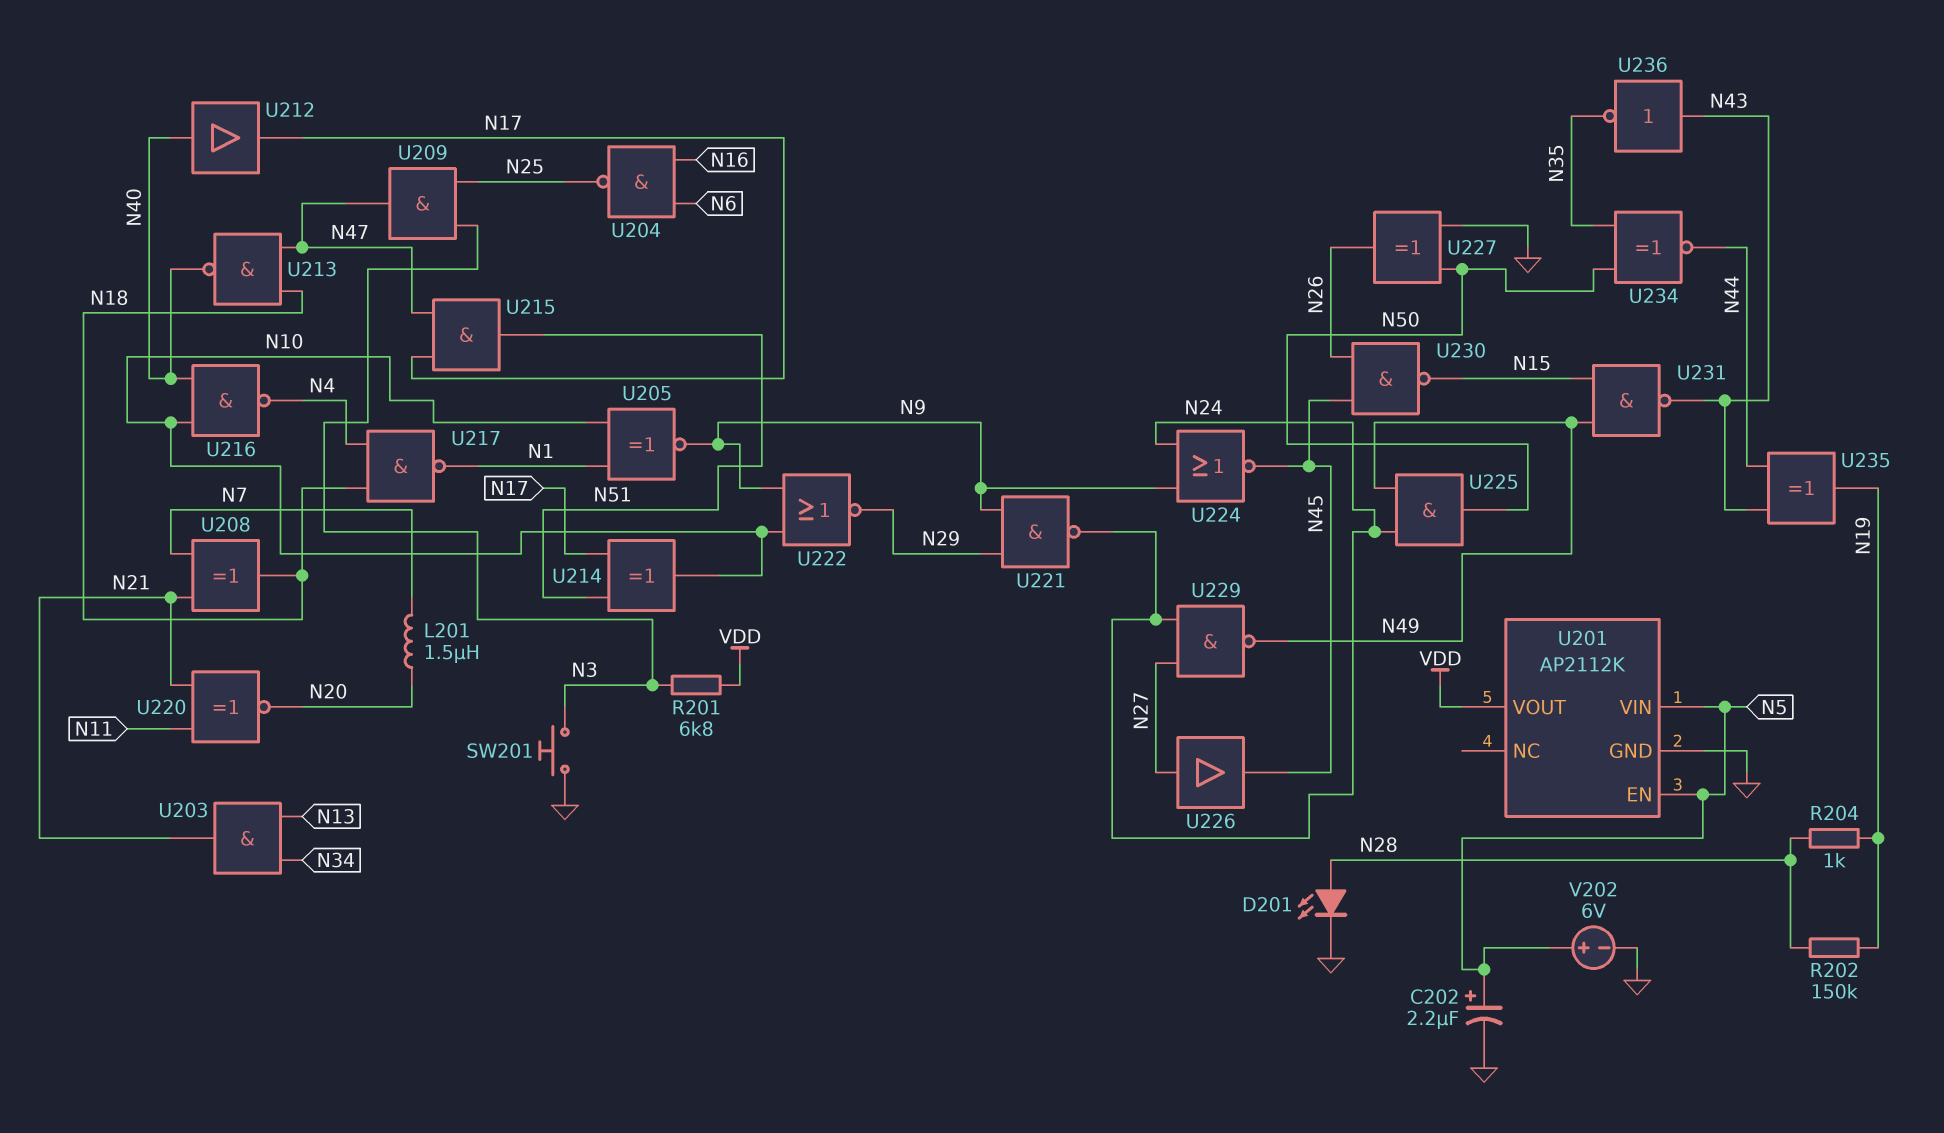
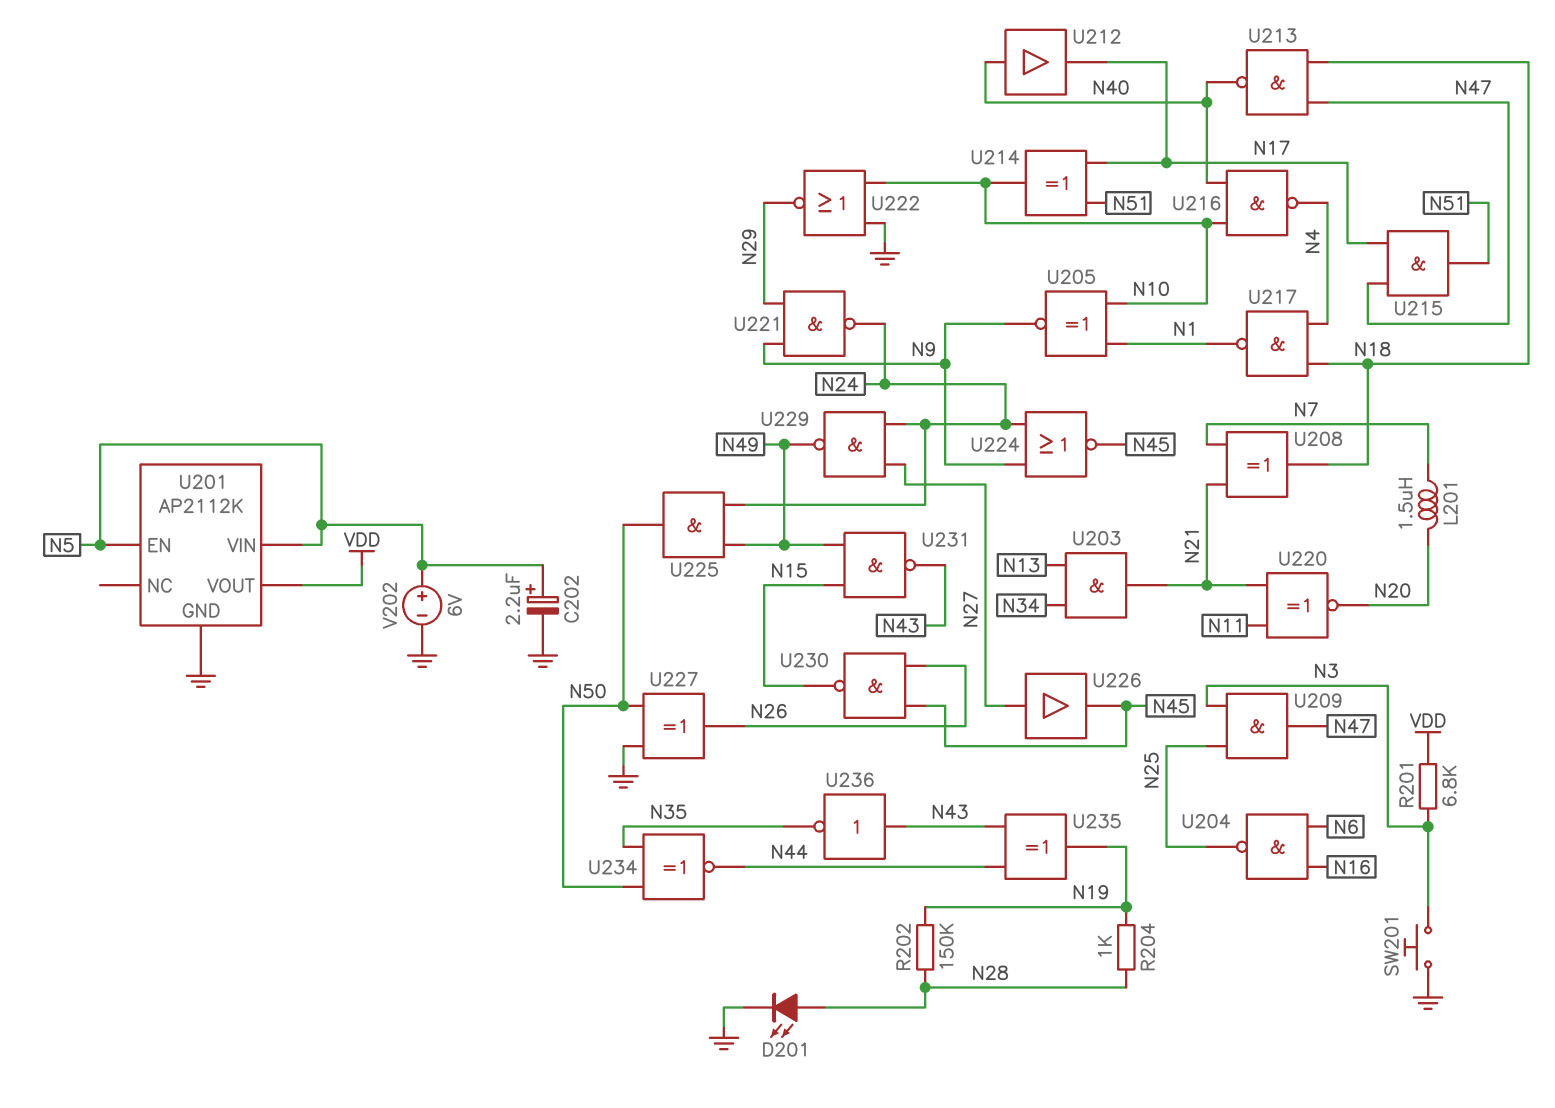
U222: NOR (in N9, in N10, out N29) -> NOR (in GND, in N10, out N29)

